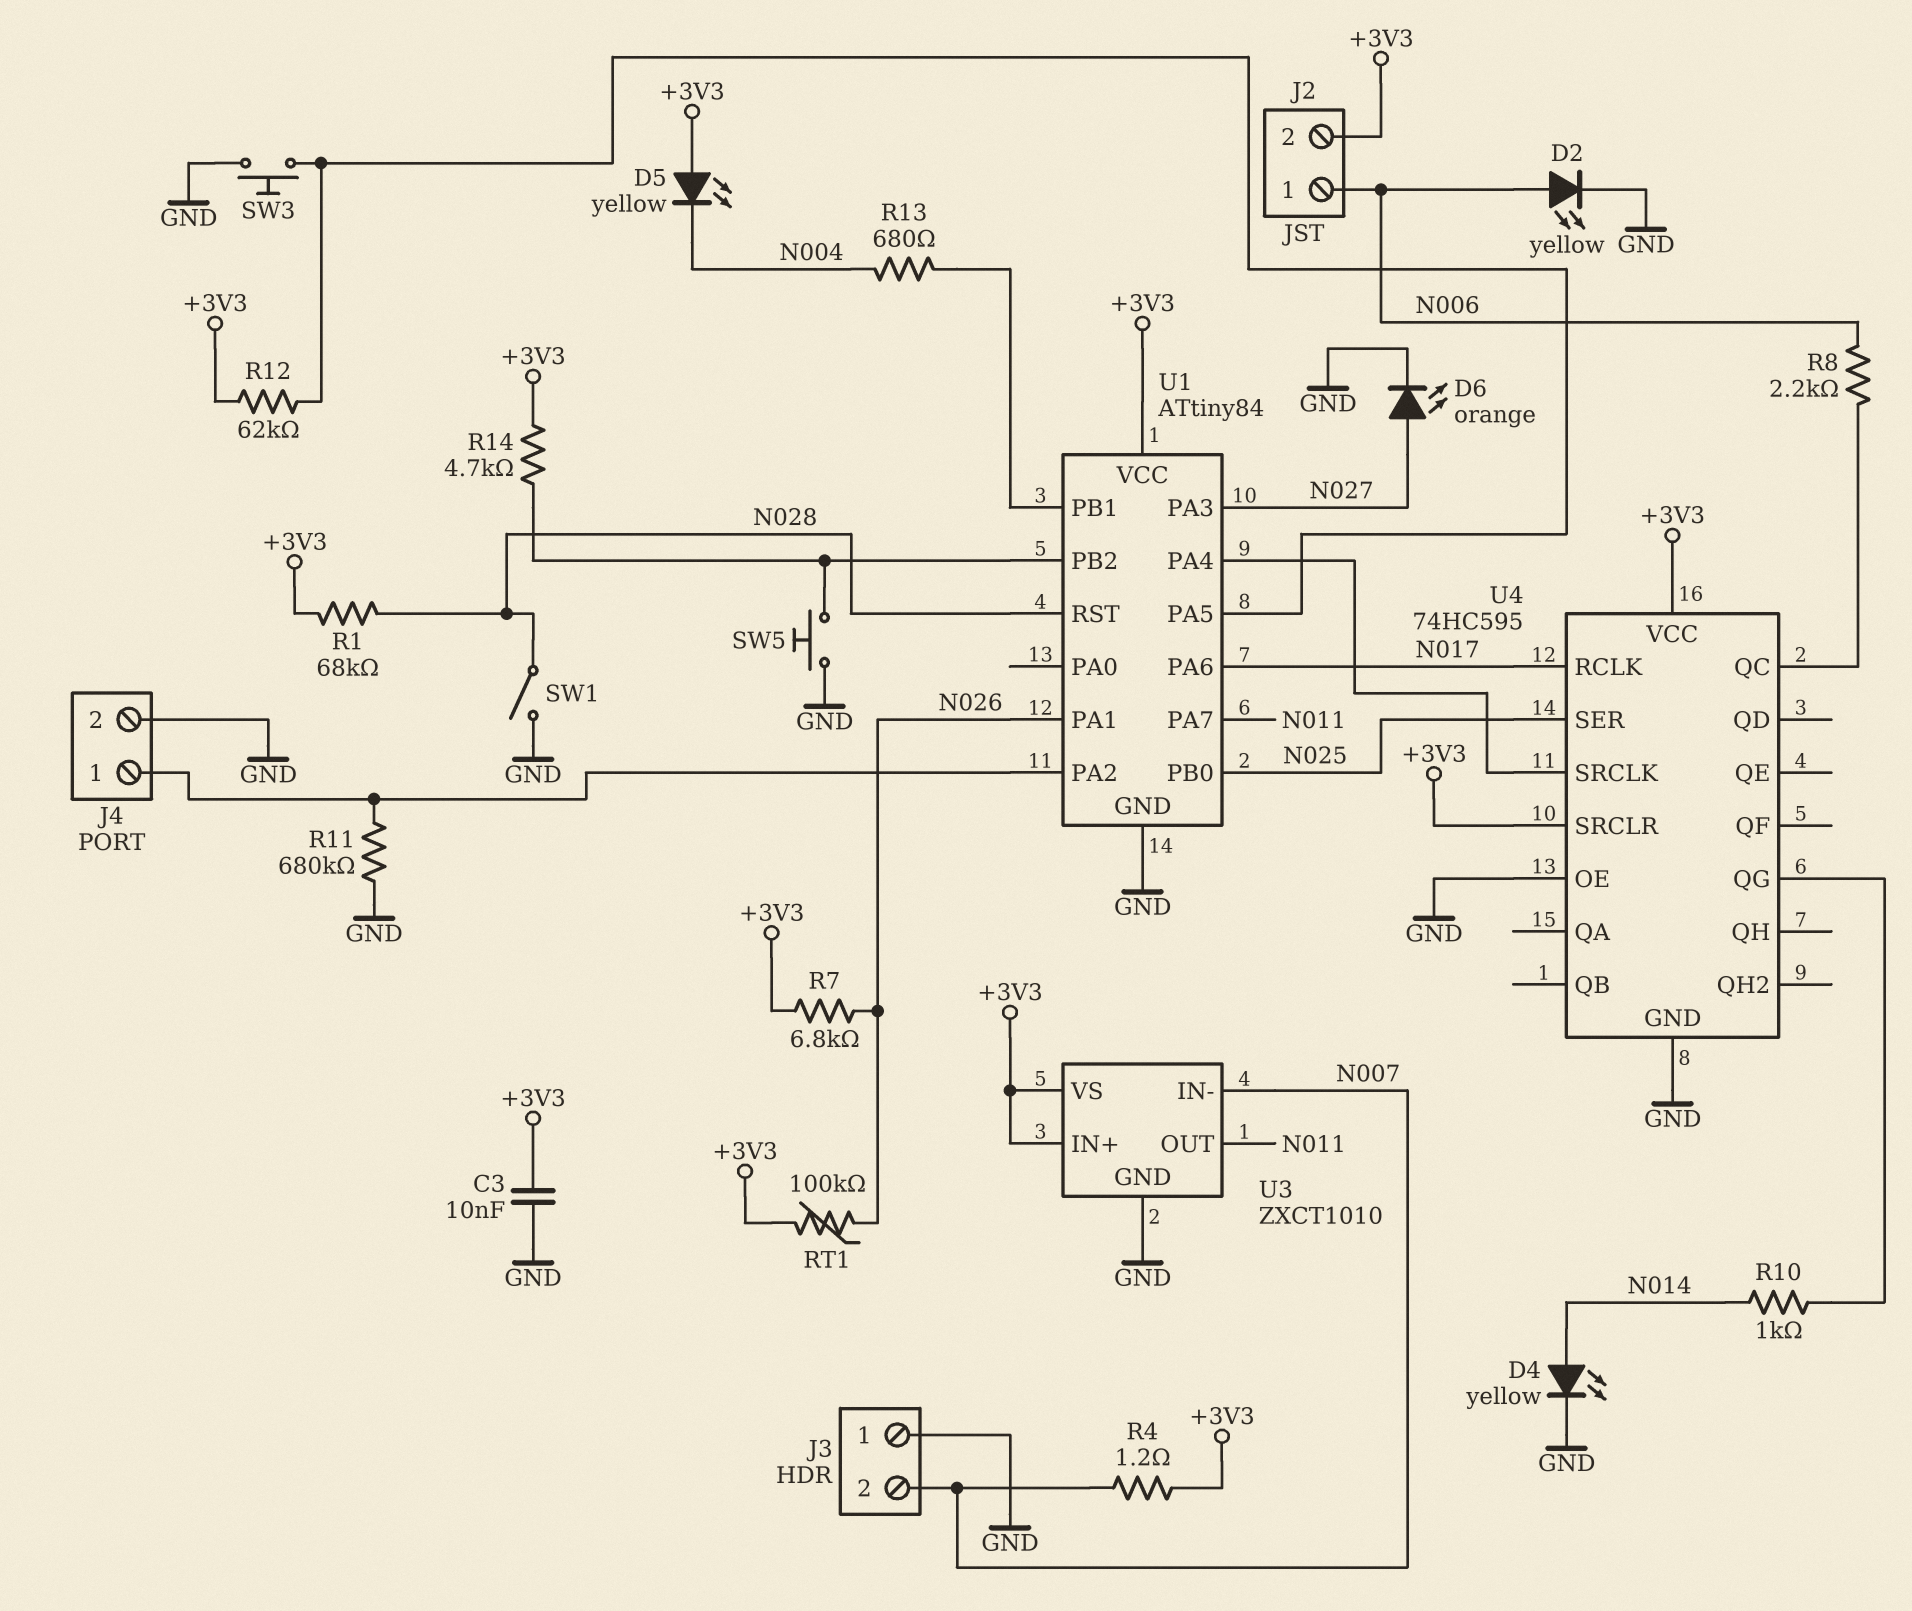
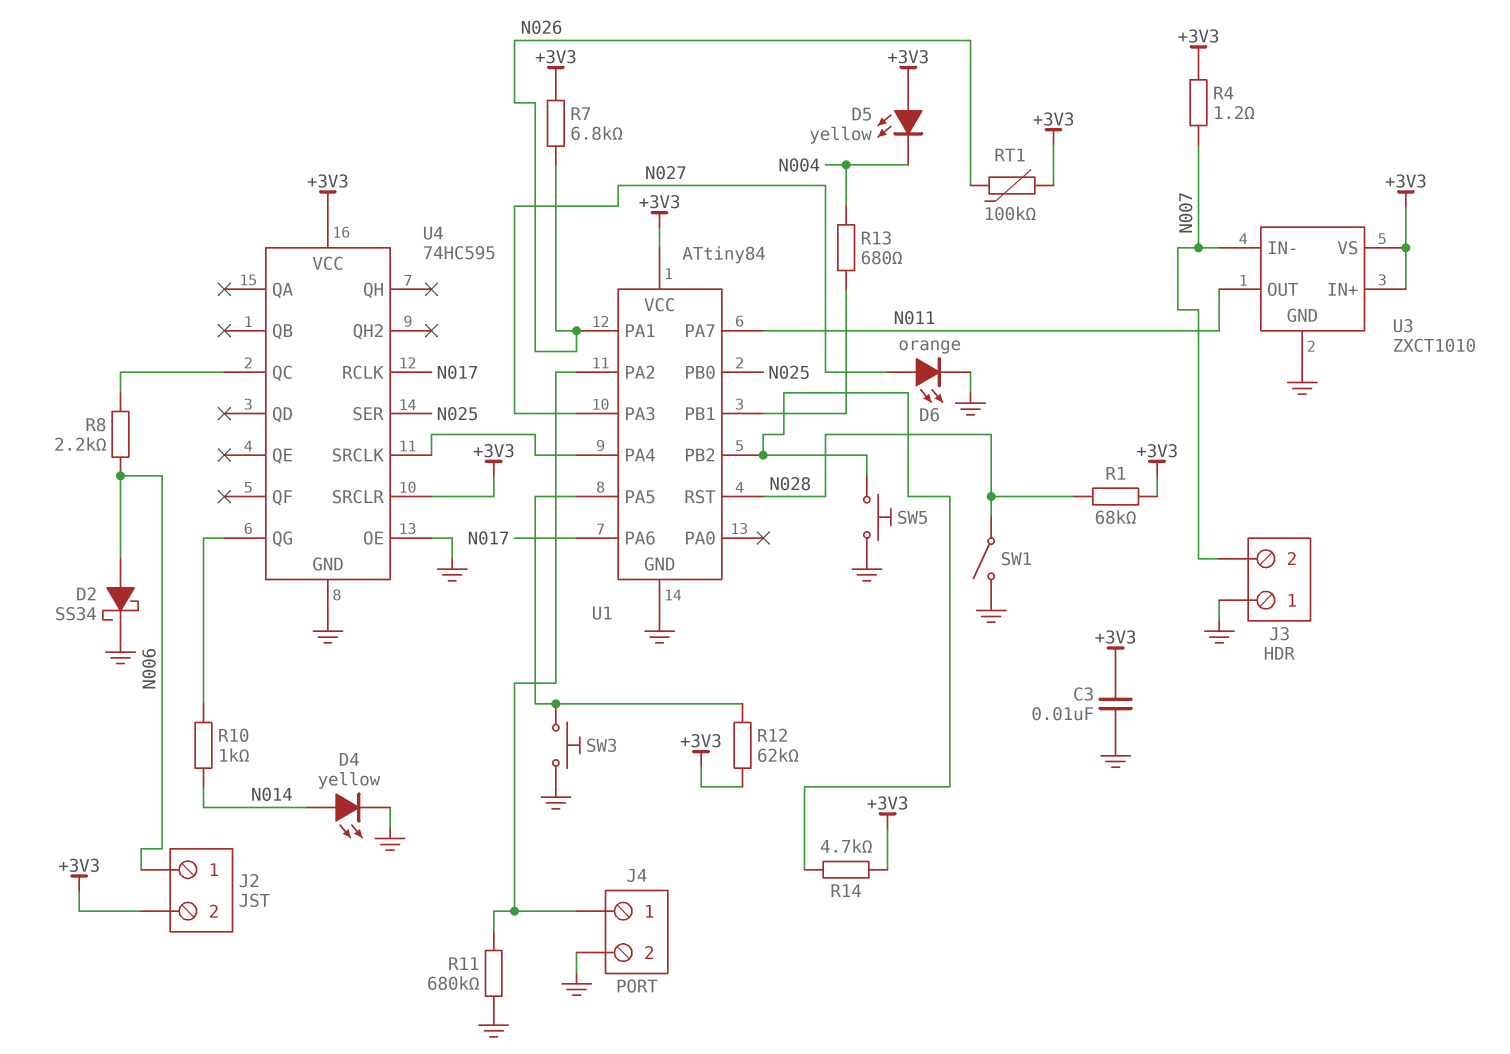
D2: LED yellow (A N006, K GND) -> schottky SS34 (A N006, K GND)

